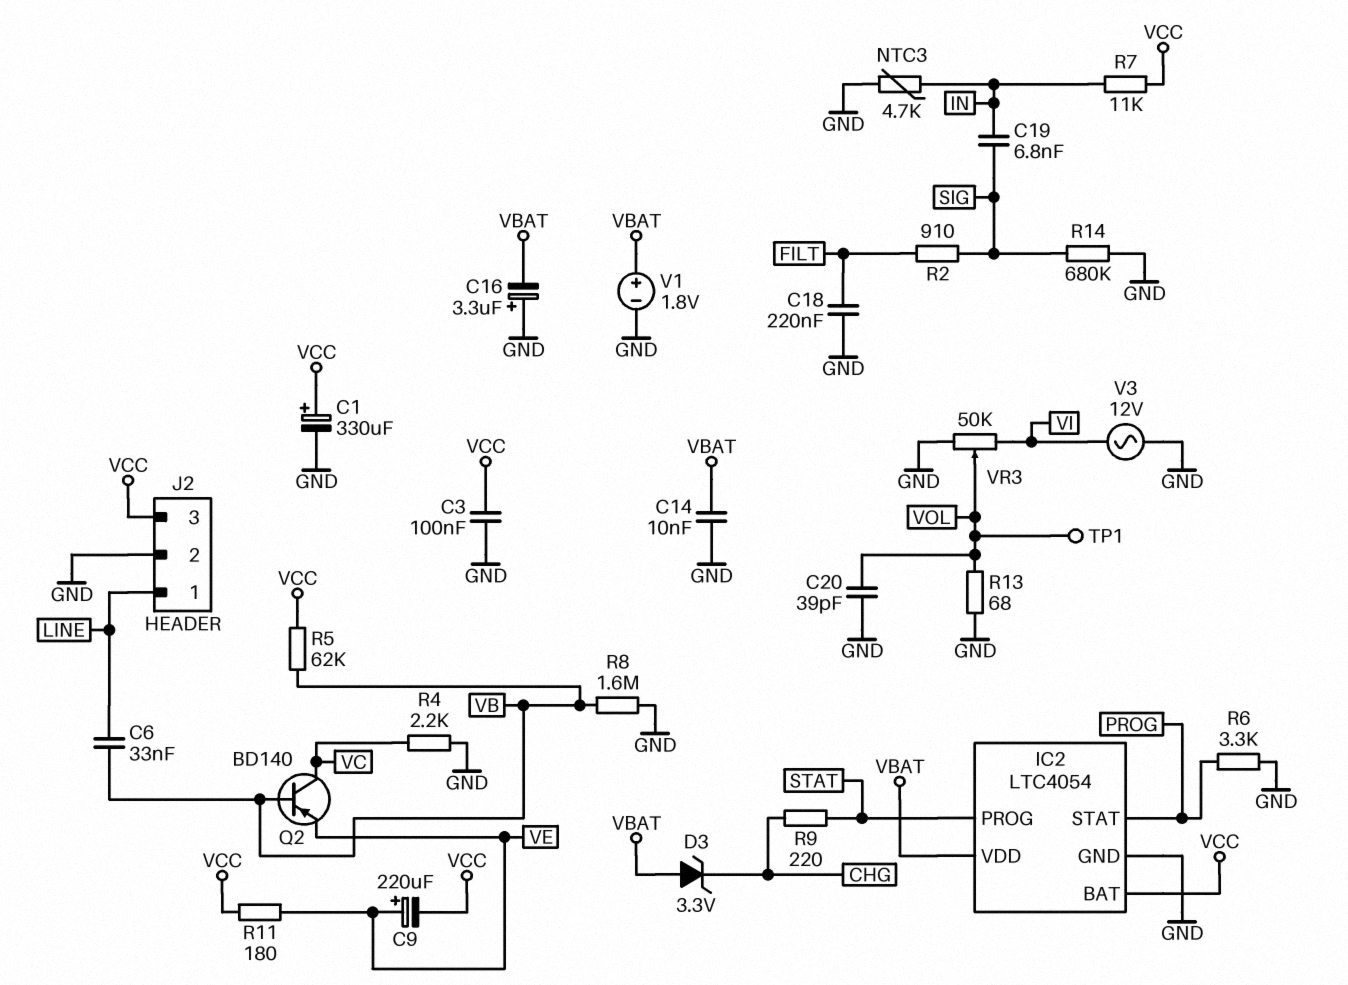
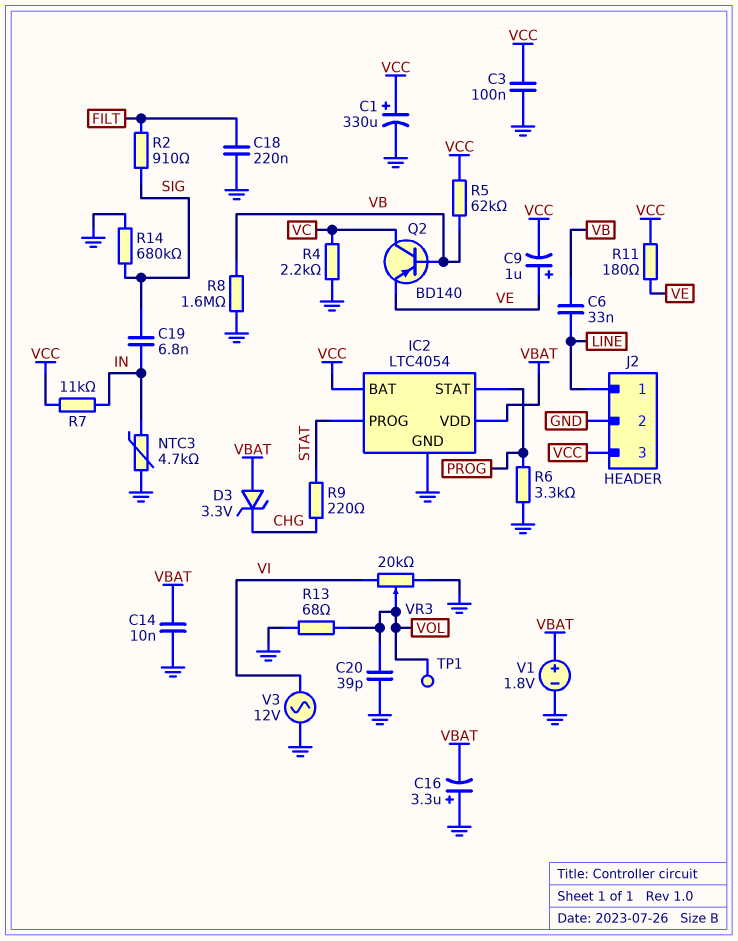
C9: 220uF (plus VE, minus VCC) -> 1uF (plus VE, minus VCC)
VR3: 50k (GND, VI, wiper VOL) -> 20k (GND, VI, wiper VOL)

